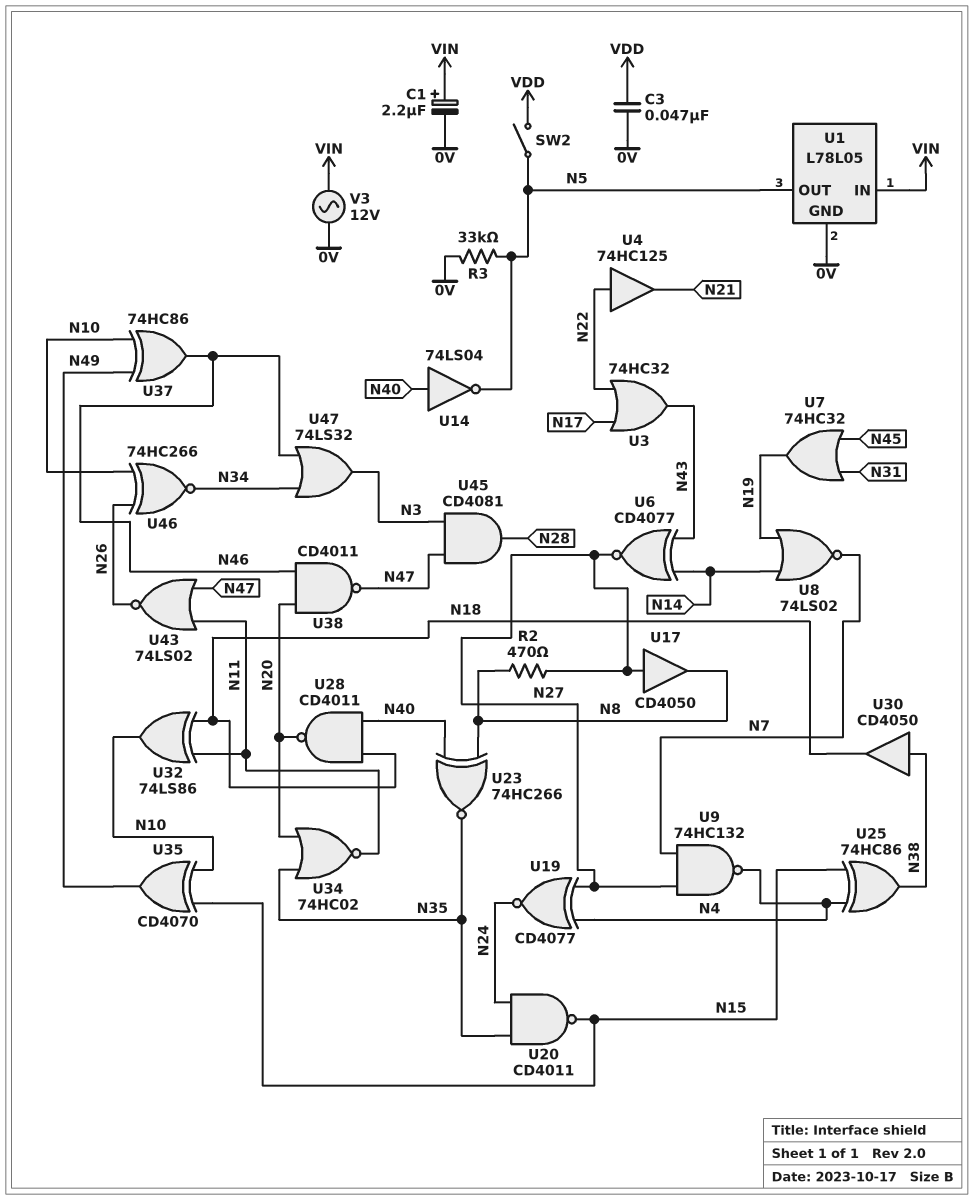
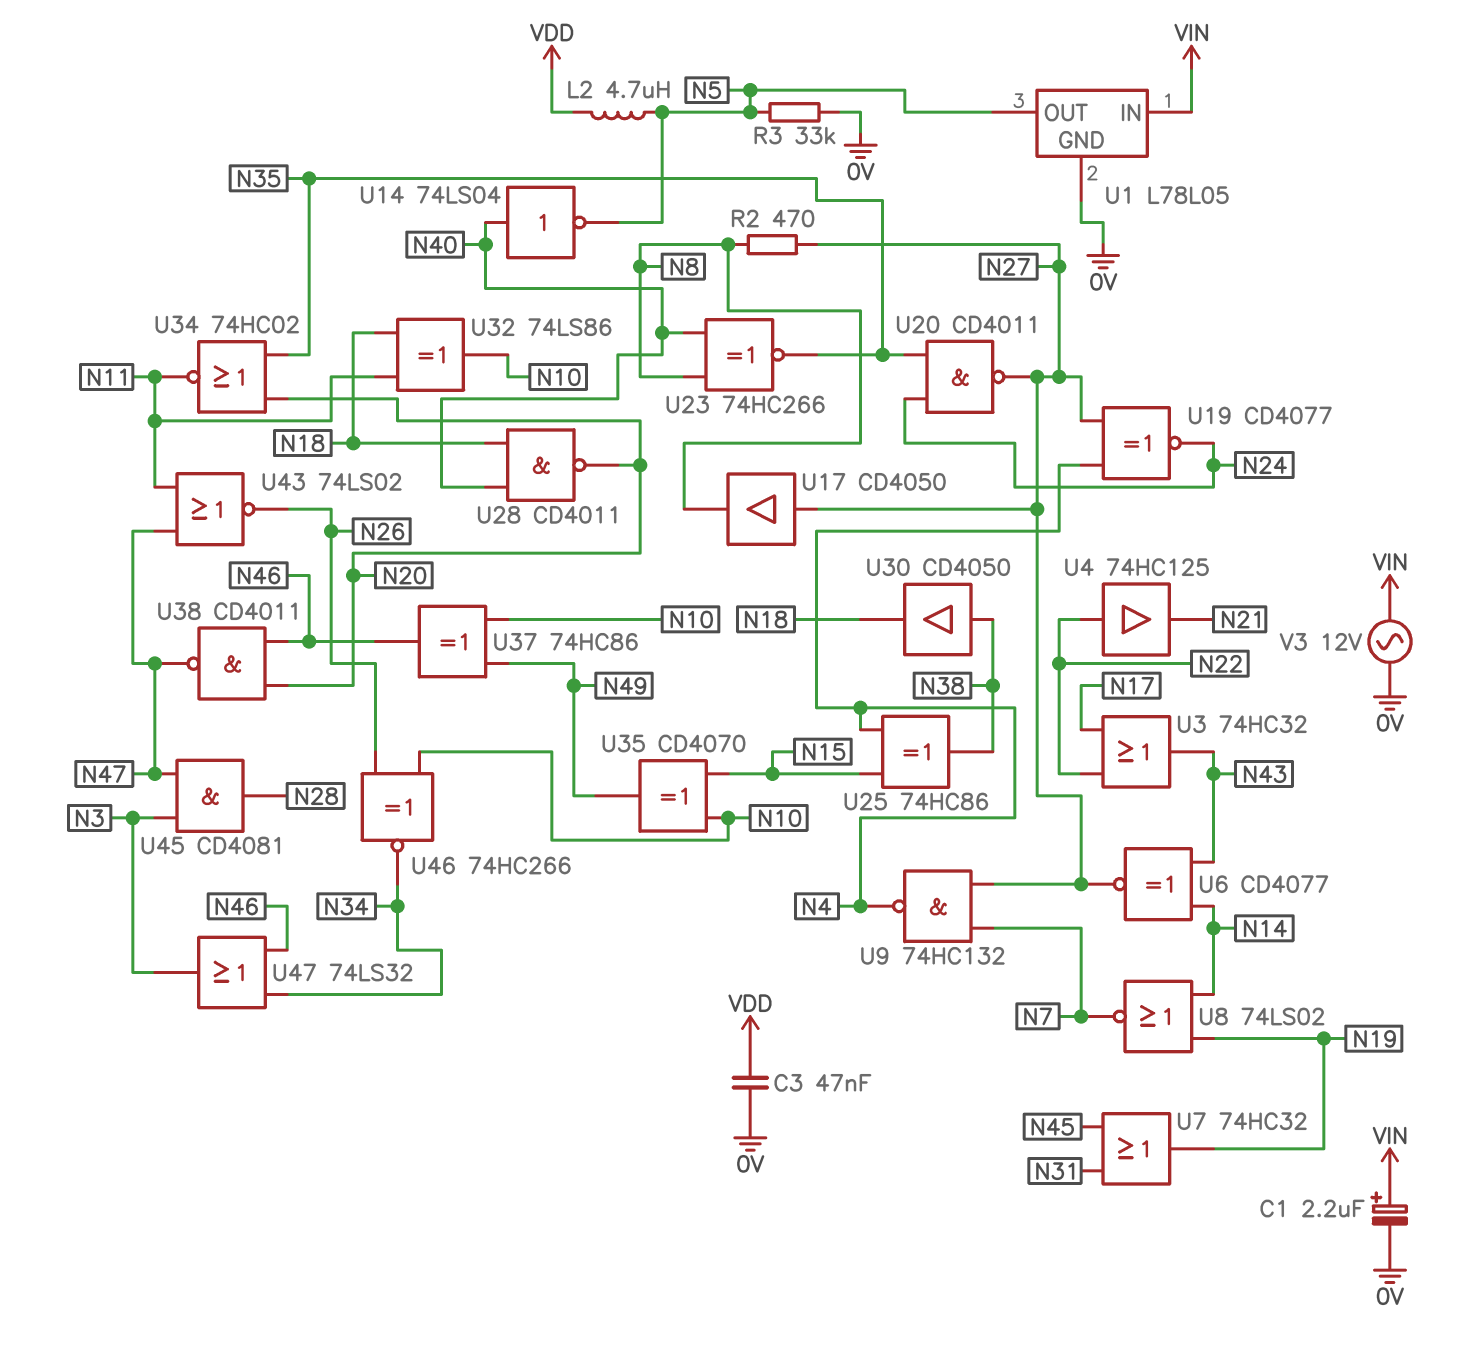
L2: none -> 4.7uH (N5, VDD)
SW2: switch (N5, VDD) -> none
U20: NAND CD4011 (in N24, in N35, out N15) -> NAND CD4011 (in N24, in N35, out N27)

